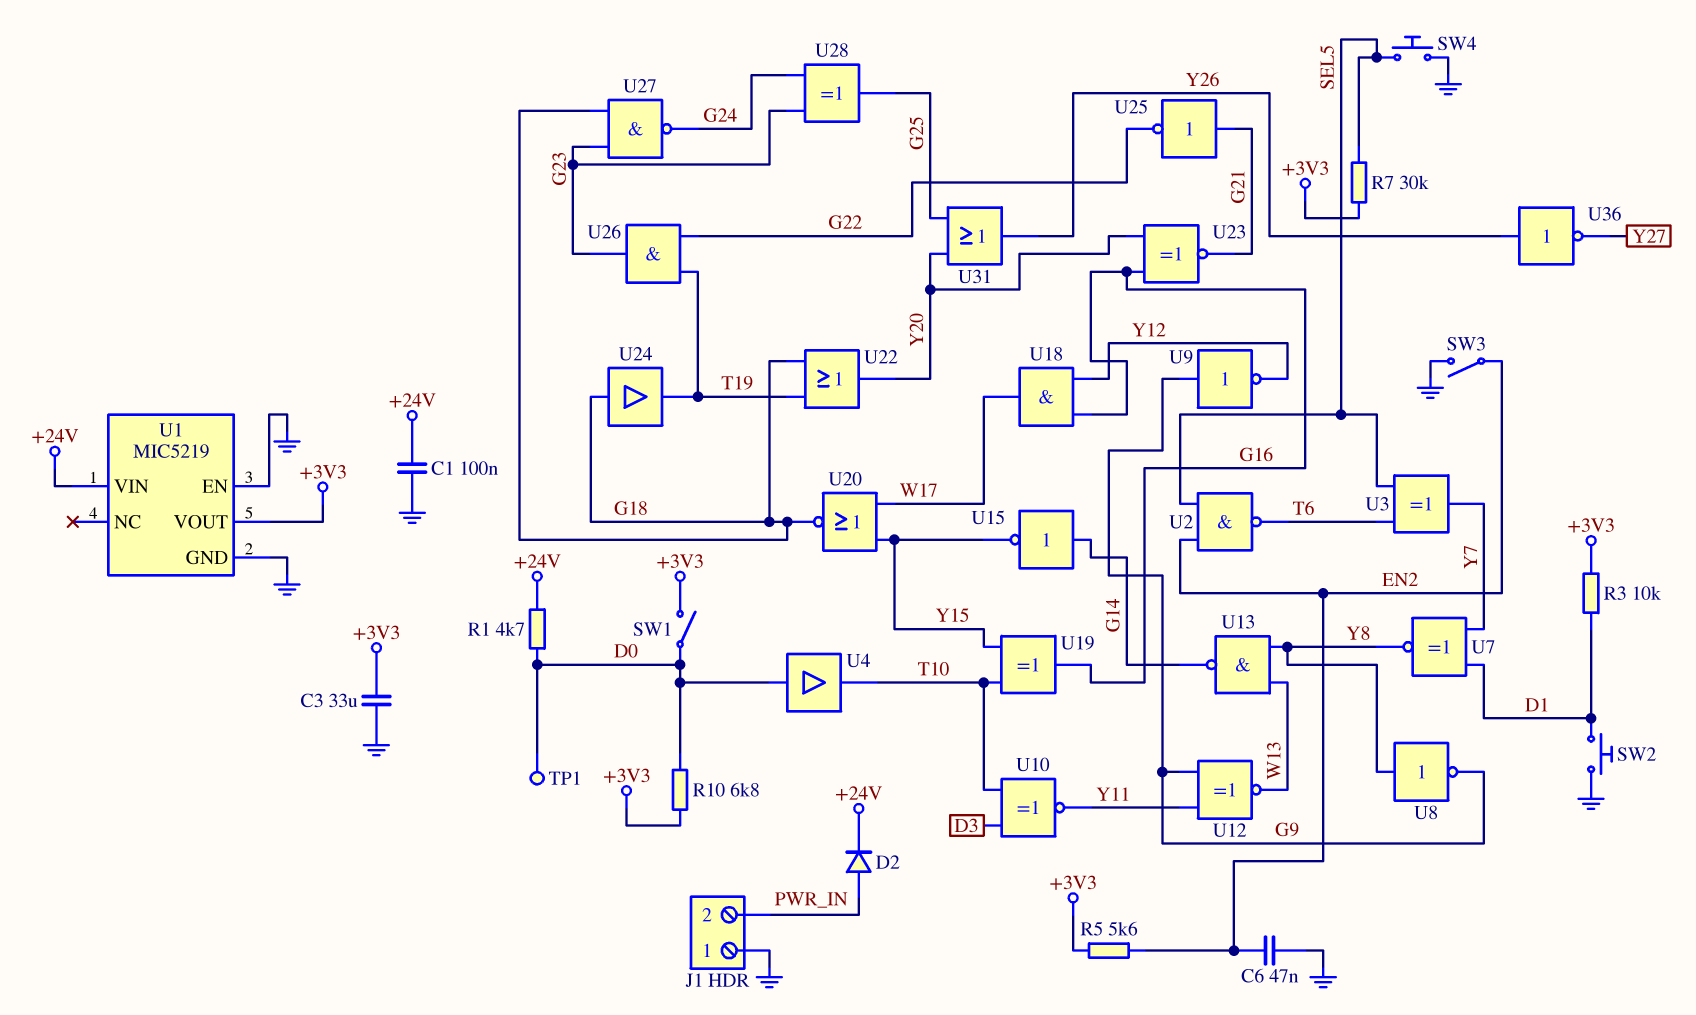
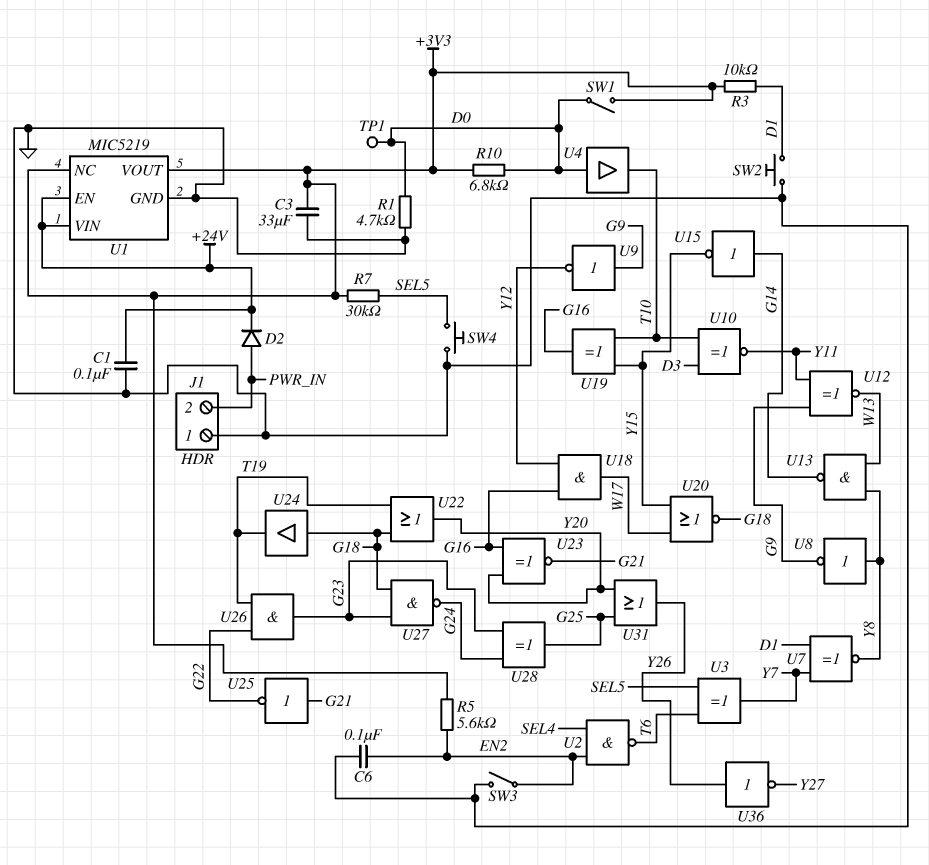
C6: 47nF (EN2, GND) -> 100nF (EN2, GND)
R1: 4.7k (+24V, D0) -> 4.7k (D0, GND)
U1 pin EN: GND -> +24V
U1 pin NC: none -> +3V3
U2: NAND (in EN2, in SEL5, out T6) -> NAND (in EN2, in SEL4, out T6)

